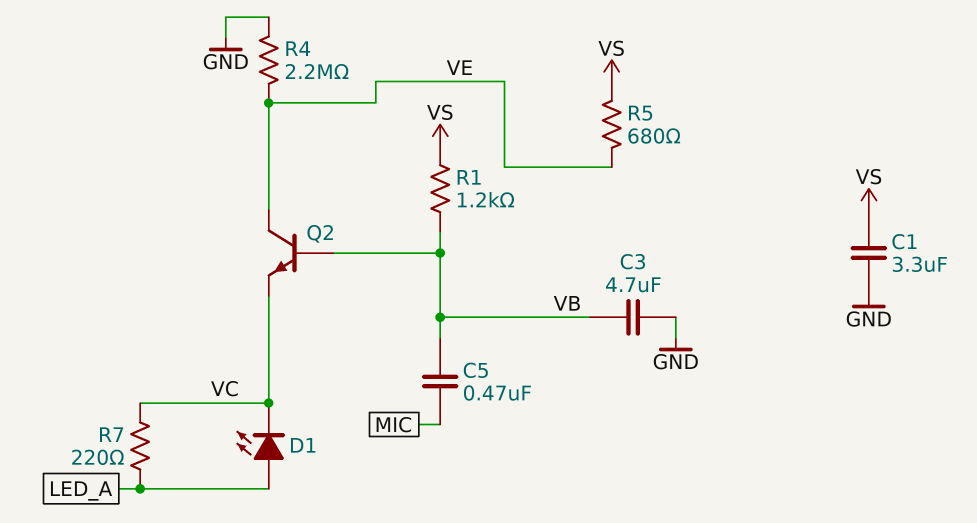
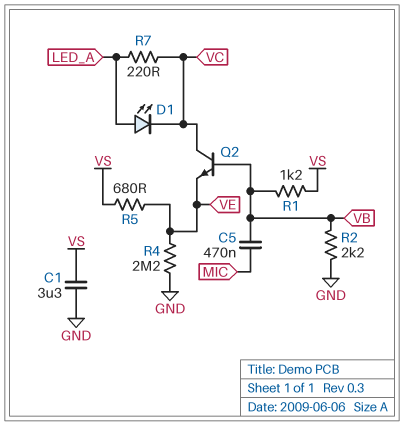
C3: 4.7uF (GND, VB) -> none
Q2: NPN (B VB, C VE, E VC) -> NPN (B VB, C VC, E VE)
R2: none -> 2.2k (GND, VB)

